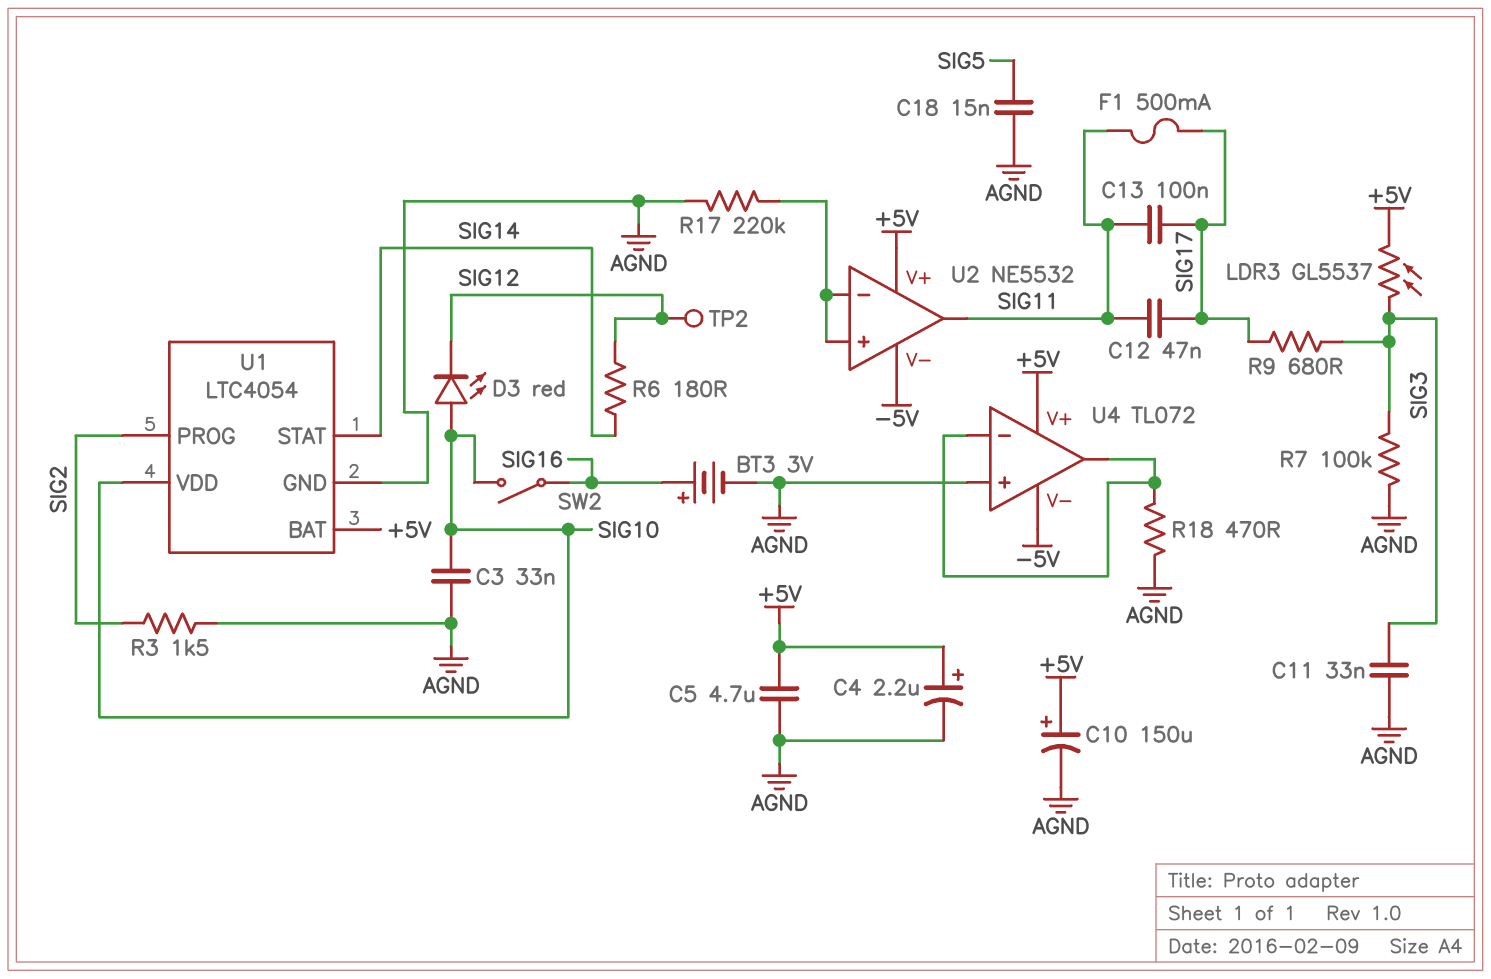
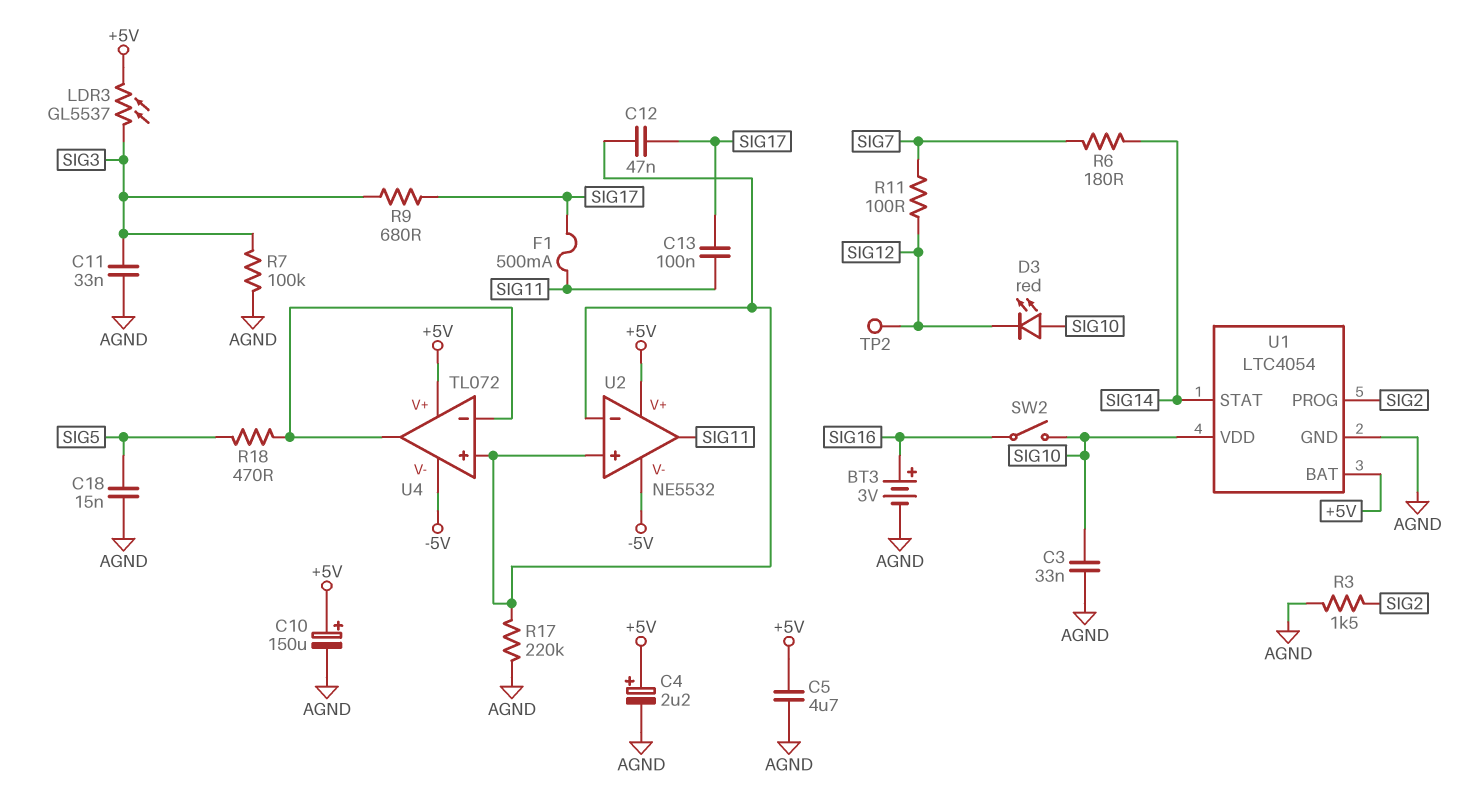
C12: 47nF (SIG11, SIG17) -> 47nF (SIG17, U2/in+)
R6: 180 (SIG12, SIG14) -> 180 (SIG7, SIG14)
R11: none -> 100 (SIG7, SIG12)
R18: 470 (AGND, U4/in-) -> 470 (SIG5, U4/in-)
U4 pin in+: AGND -> U2/in+

